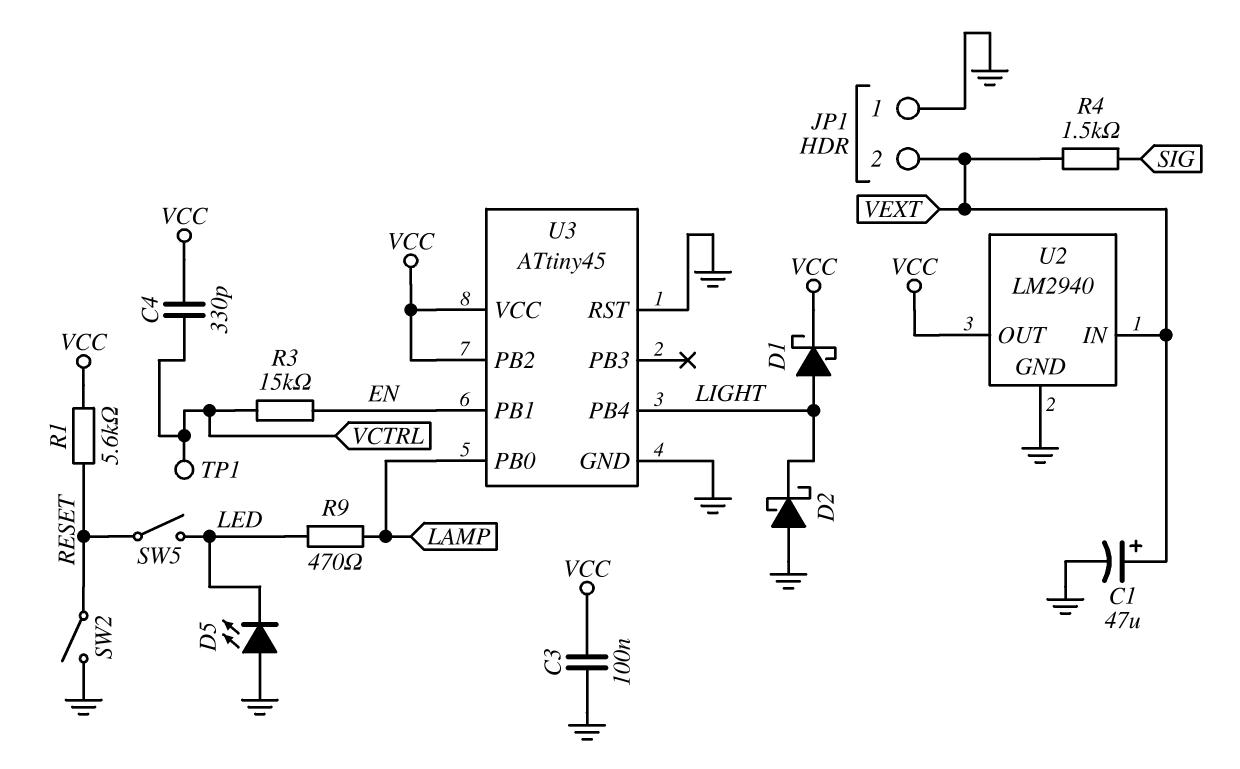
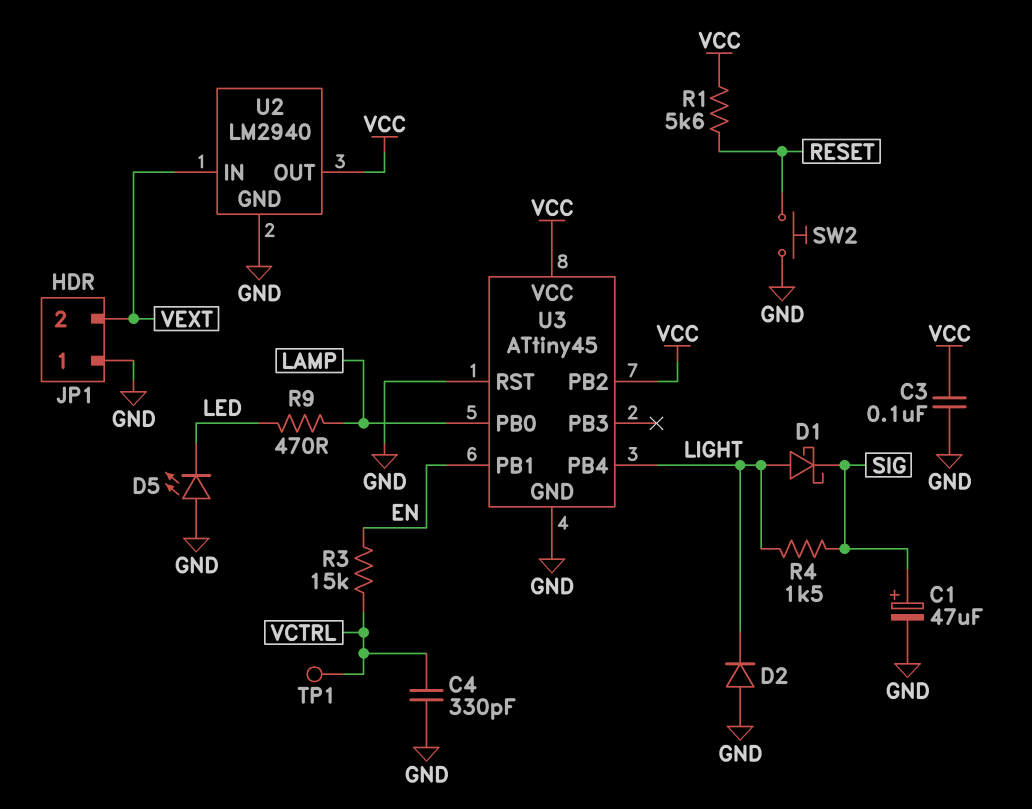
C1: 47uF (plus VEXT, minus GND) -> 47uF (plus SIG, minus GND)
C4: 330pF (VCC, VCTRL) -> 330pF (GND, VCTRL)
D1: schottky (A LIGHT, K VCC) -> schottky (A LIGHT, K SIG)
D2: schottky (A GND, K LIGHT) -> diode (A GND, K LIGHT)
R4: 1.5k (SIG, VEXT) -> 1.5k (LIGHT, SIG)
SW2: switch (GND, RESET) -> button (GND, RESET)
SW5: switch (LED, RESET) -> none

